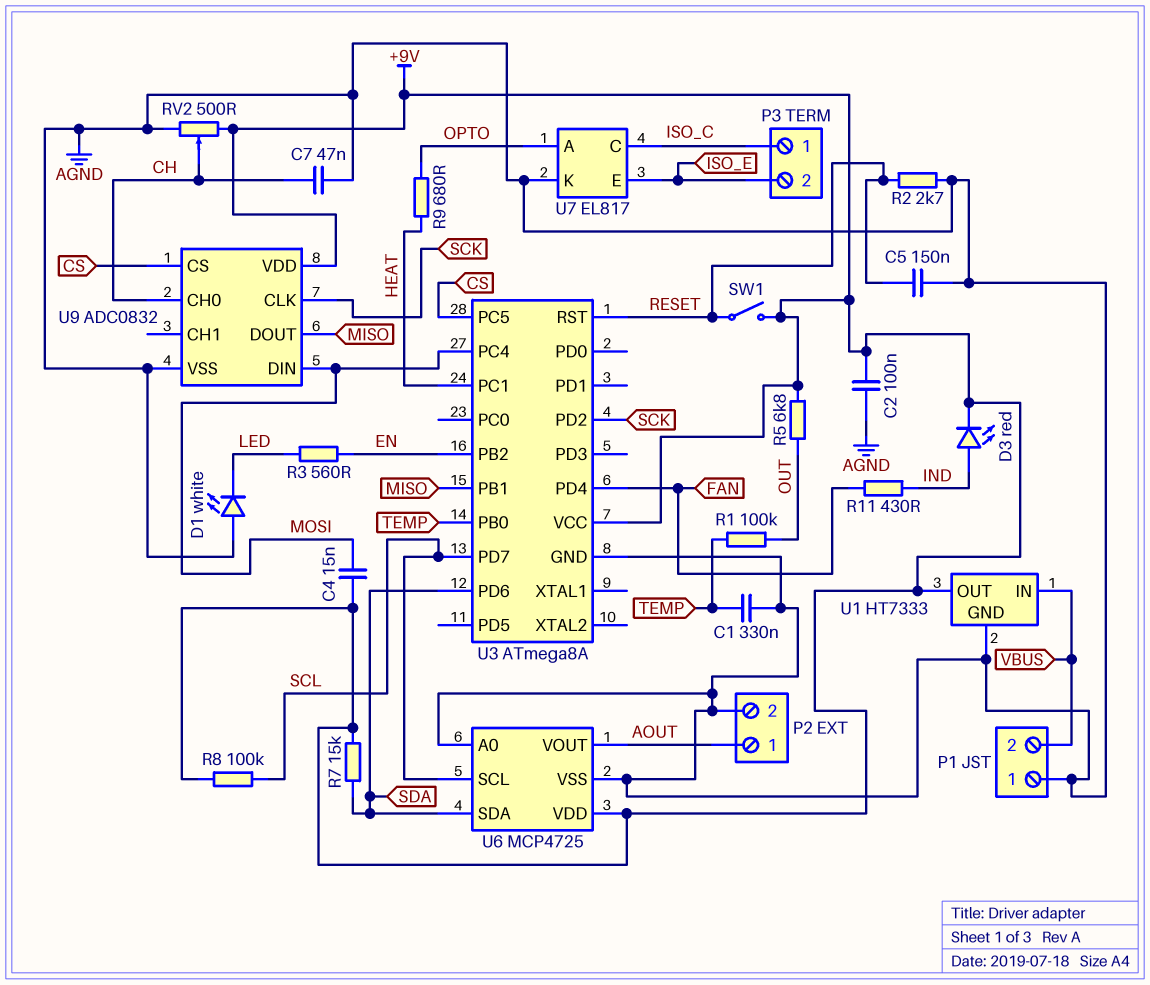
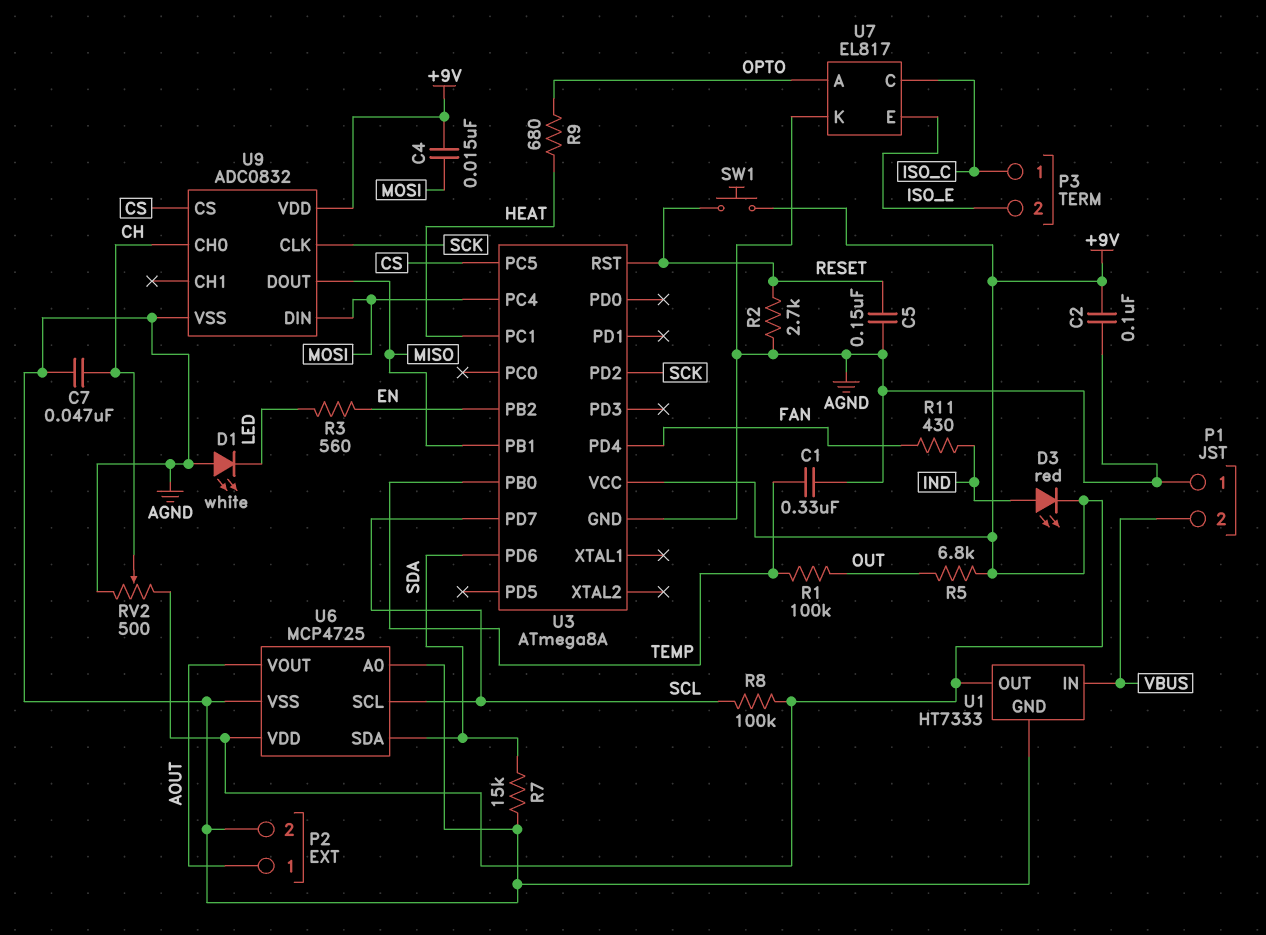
R7: 15k (+9V, SDA) -> 15k (AGND, SDA)
SW1: switch (+9V, RESET) -> button (+9V, RESET)

